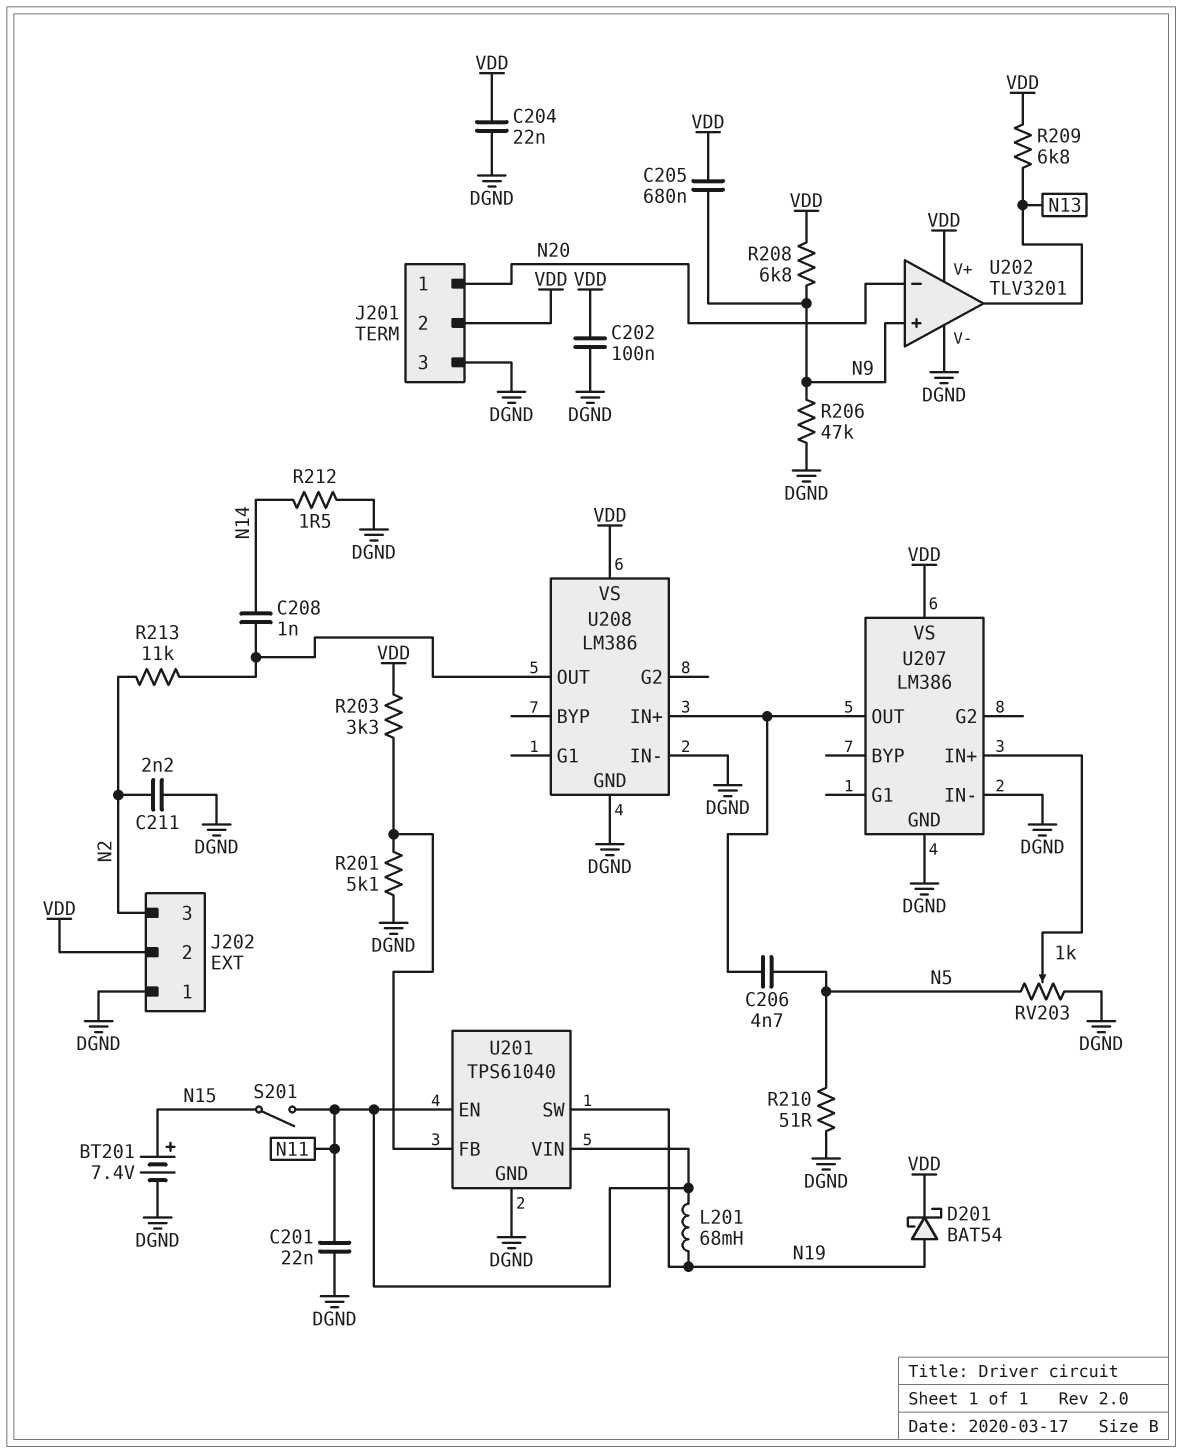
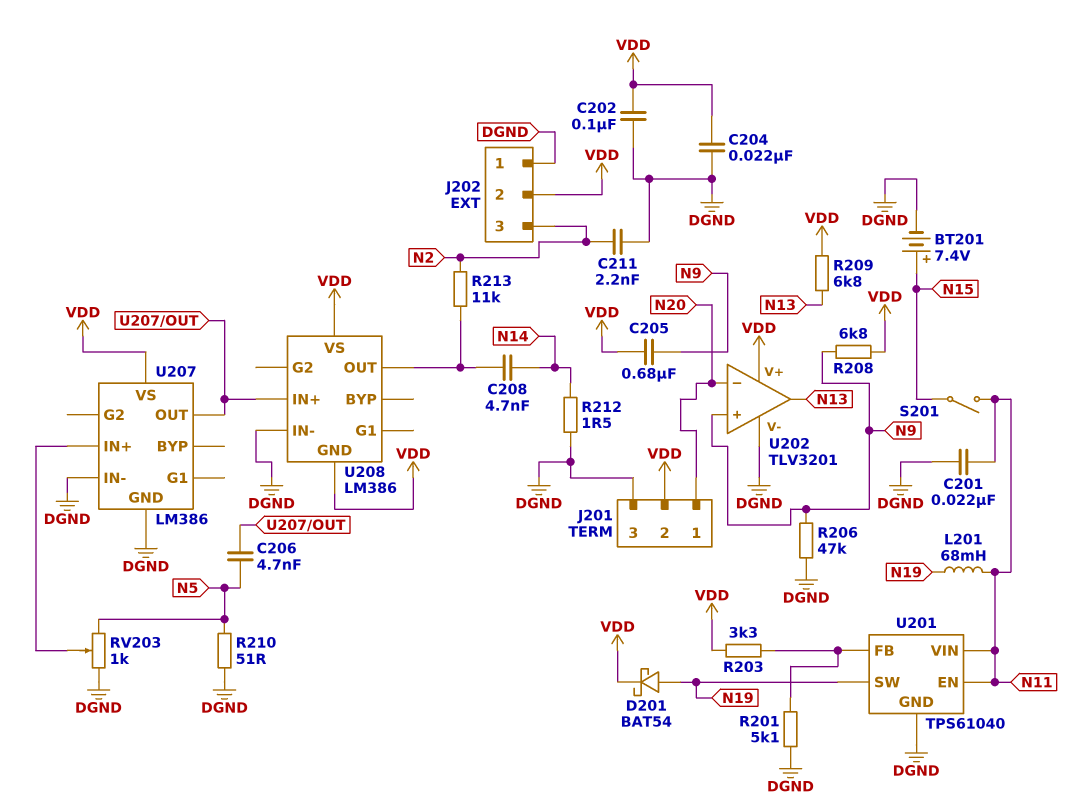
C208: 1nF (N14, U208/OUT) -> 4.7nF (N14, U208/OUT)
U208 pin GND: DGND -> VDD

